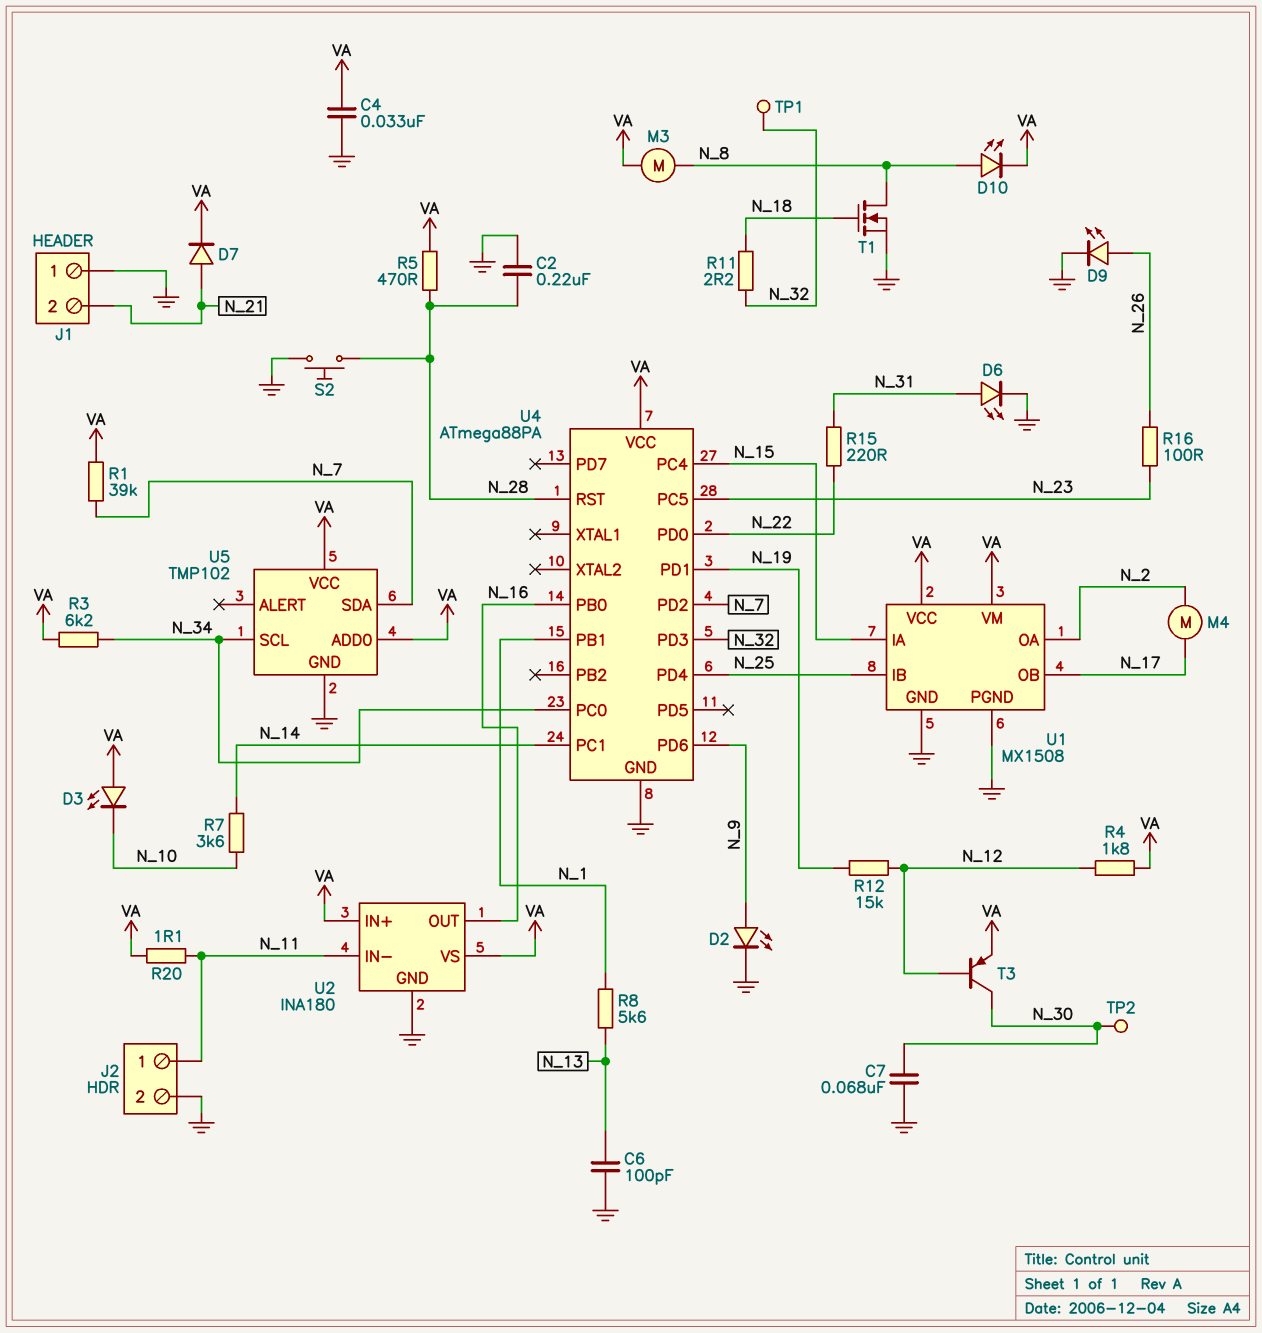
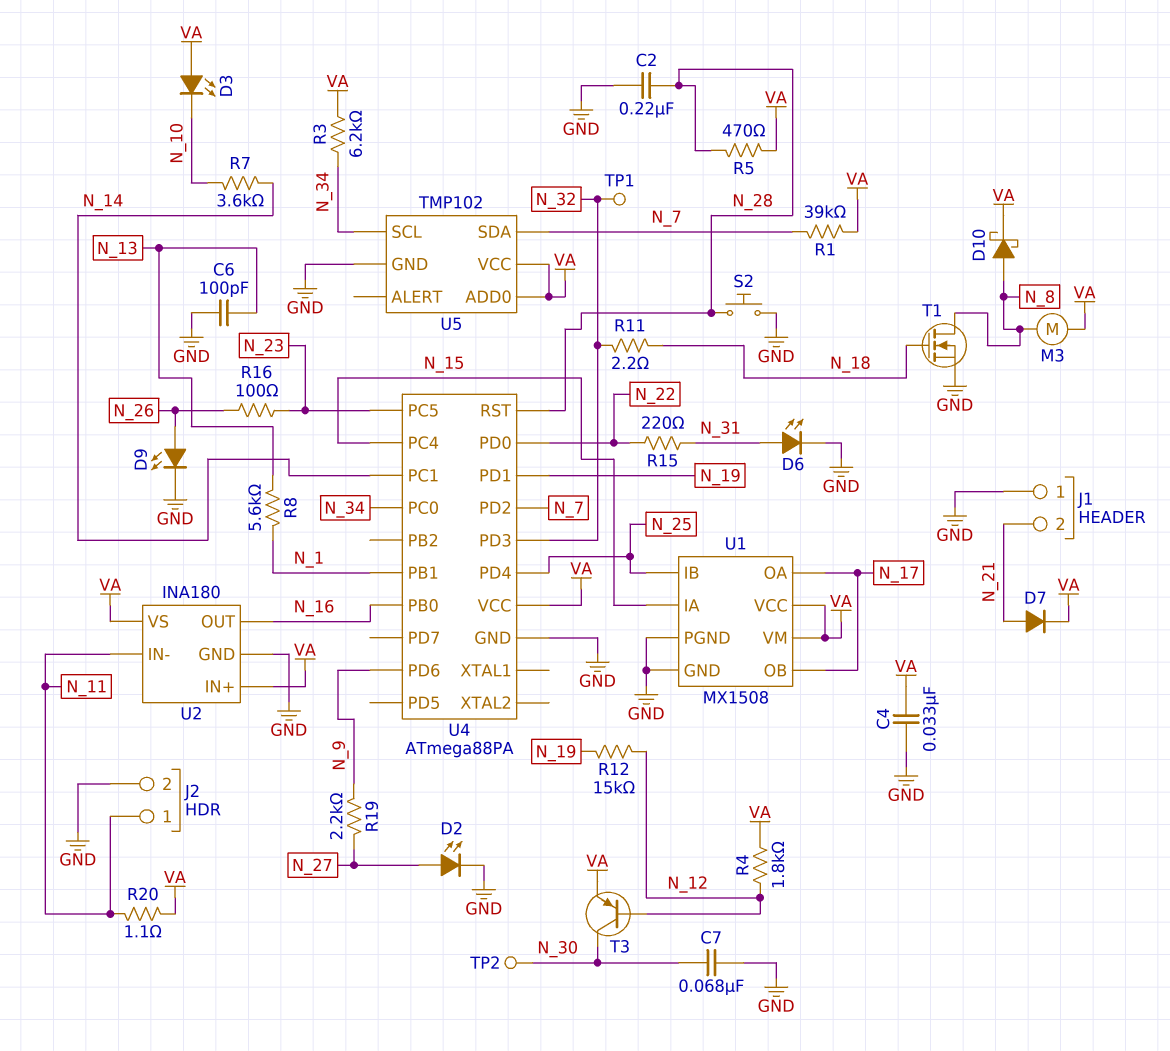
D2: LED (A N_9, K GND) -> LED (A N_27, K GND)
D10: LED (A N_8, K VA) -> schottky (A N_8, K VA)
M4: motor (N_2, N_17) -> none
R19: none -> 2.2k (N_9, N_27)
U1 pin OA: N_2 -> N_17

